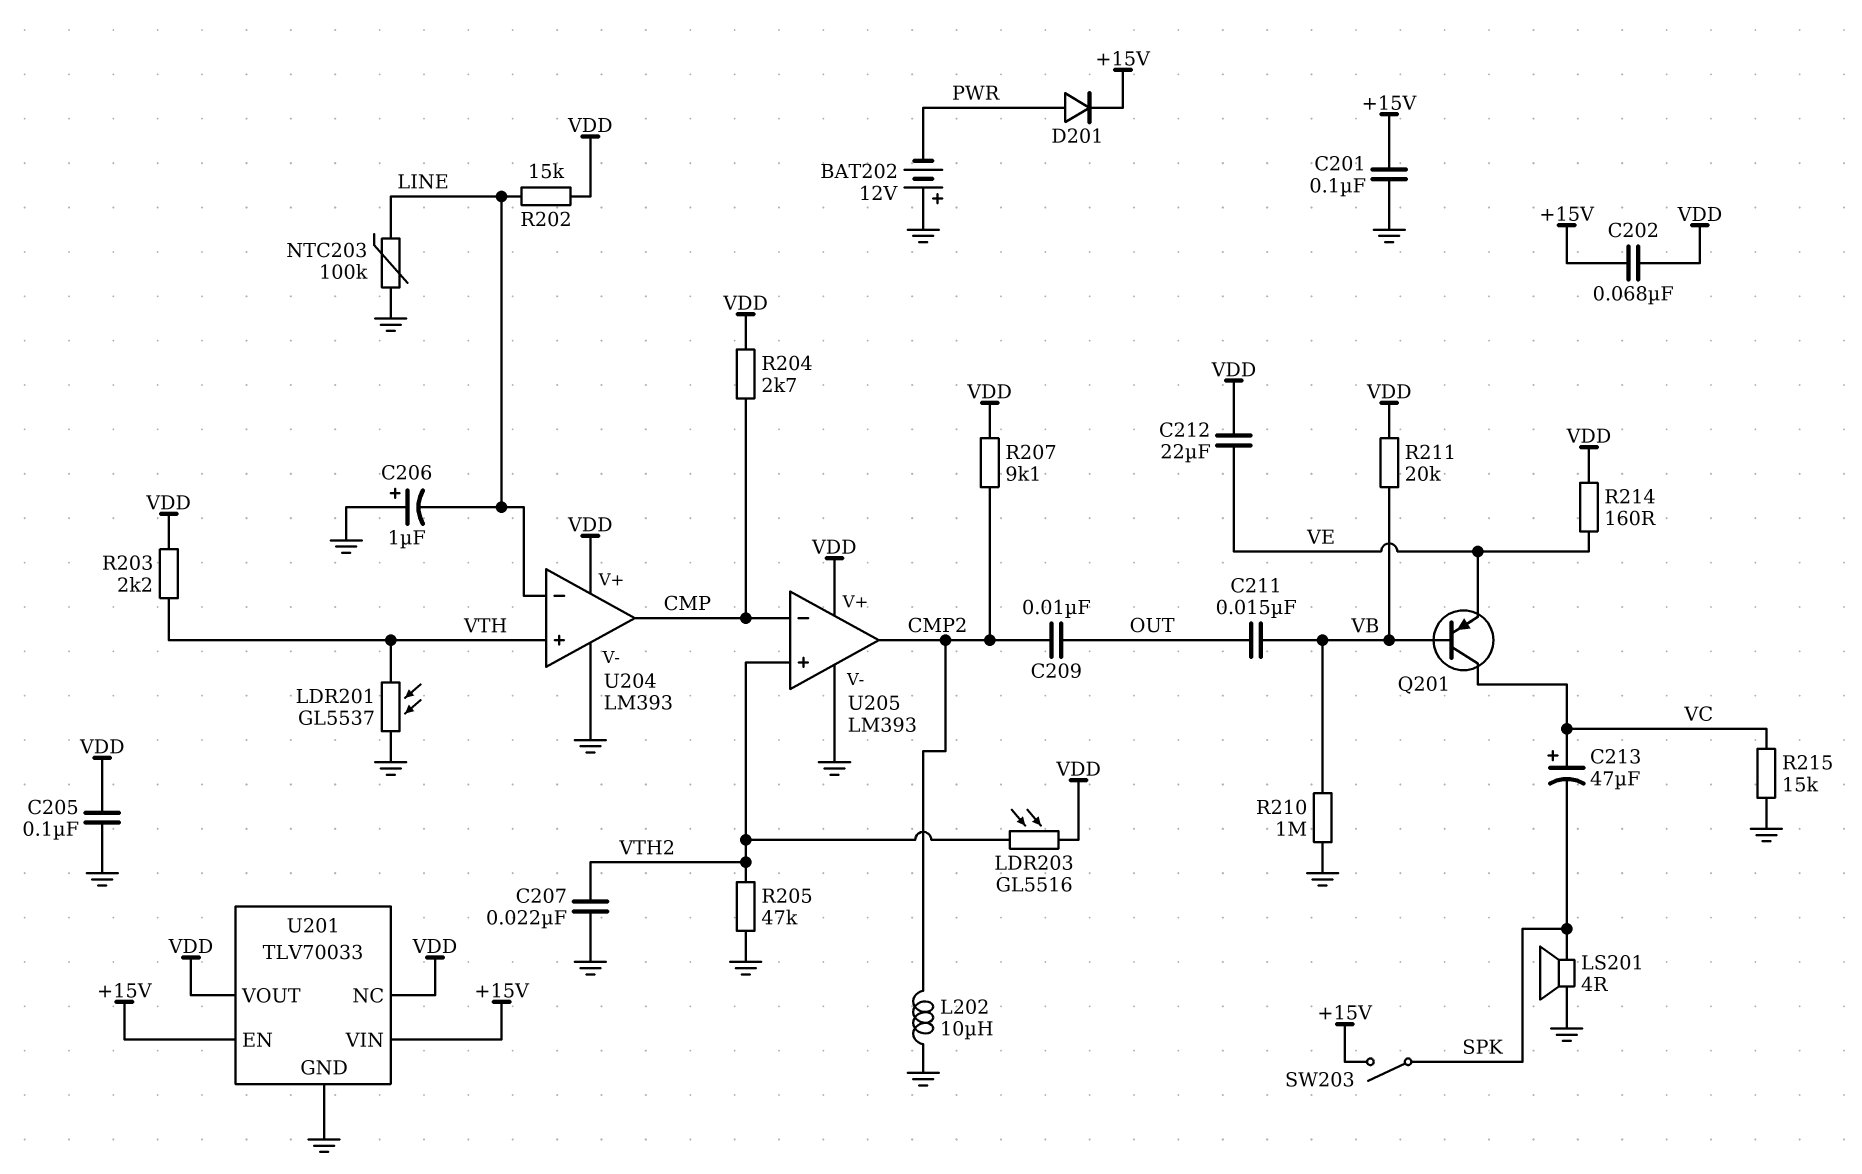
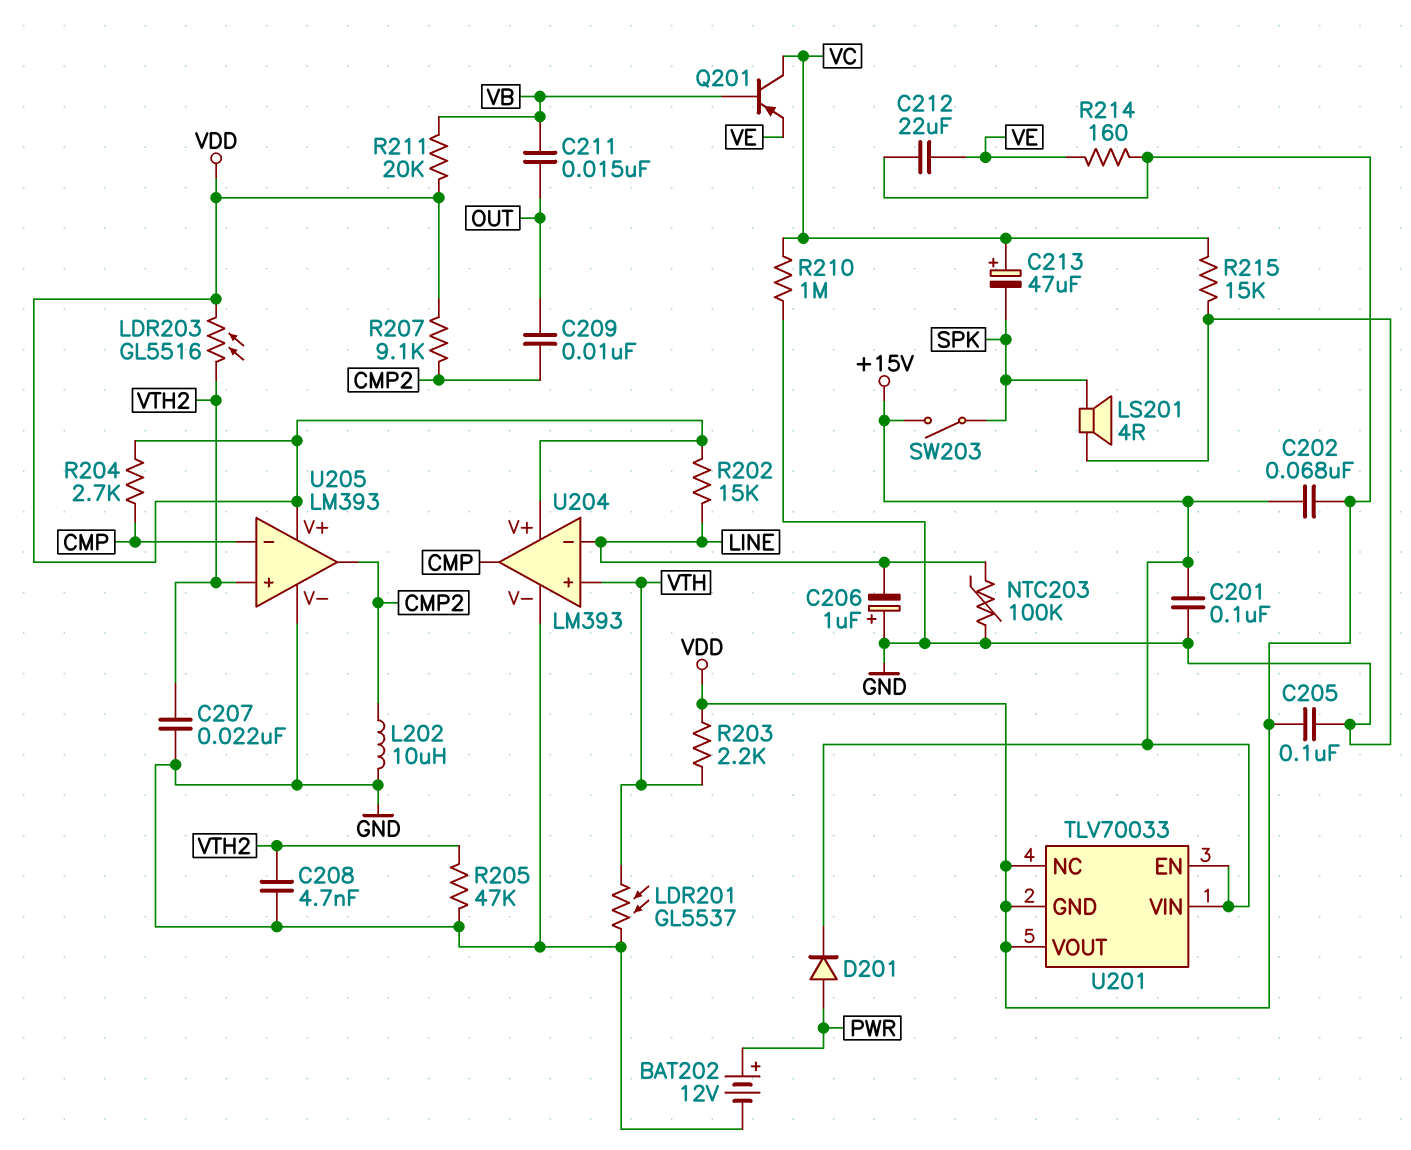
BAT202: 12V (plus GND, minus PWR) -> 12V (plus PWR, minus GND)
C208: none -> 4.7nF (GND, VTH2)
R210: 1M (GND, VB) -> 1M (GND, VC)
U201 pin GND: GND -> VDD

